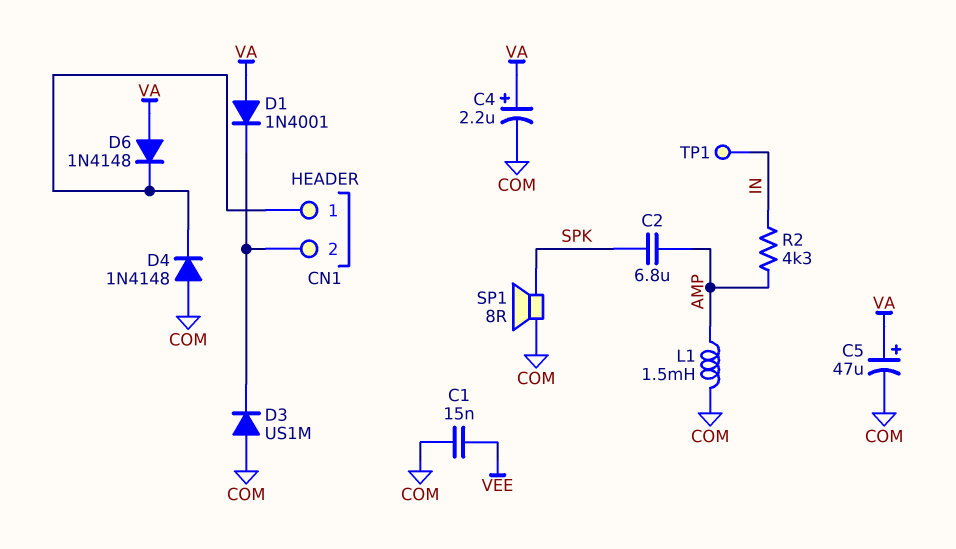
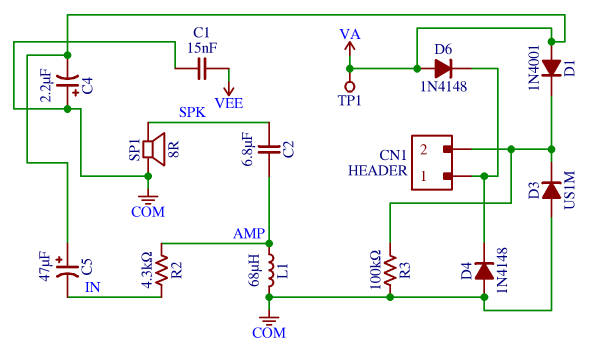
C4: 2.2uF (plus VA, minus COM) -> 2.2uF (plus COM, minus VA)
C5: 47uF (plus VA, minus COM) -> 47uF (plus VA, minus IN)
L1: 1.5mH (AMP, COM) -> 68uH (AMP, COM)
R3: none -> 100k (CN1/2, COM)
TP1: test point (IN) -> test point (VA)

